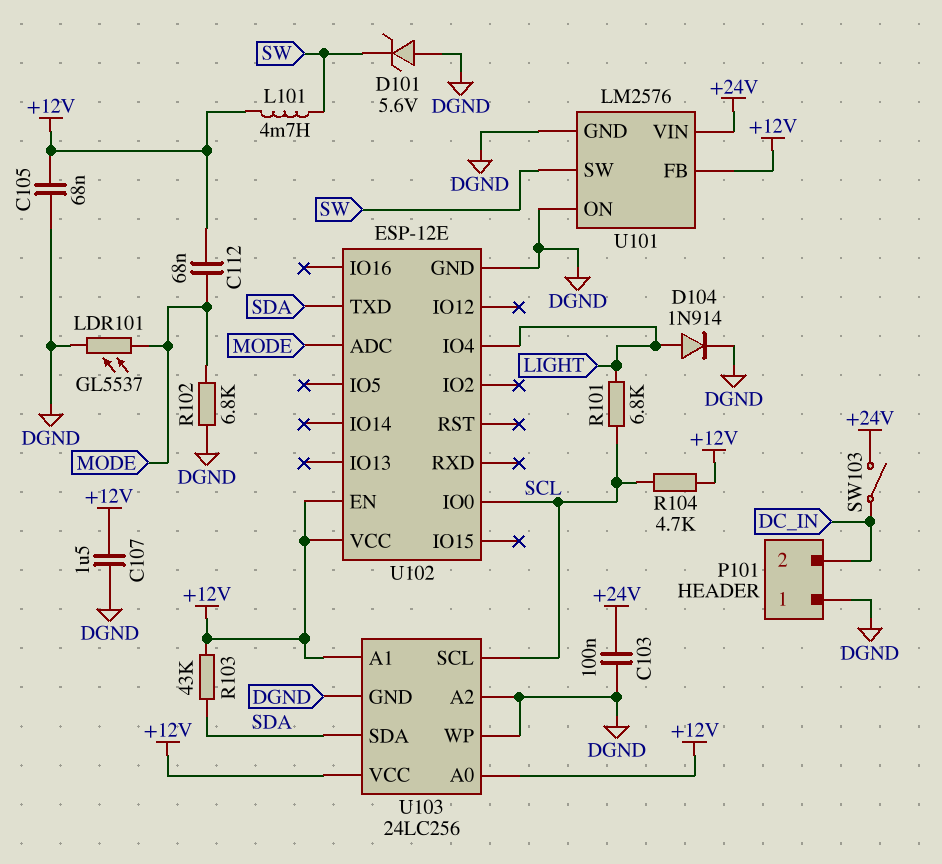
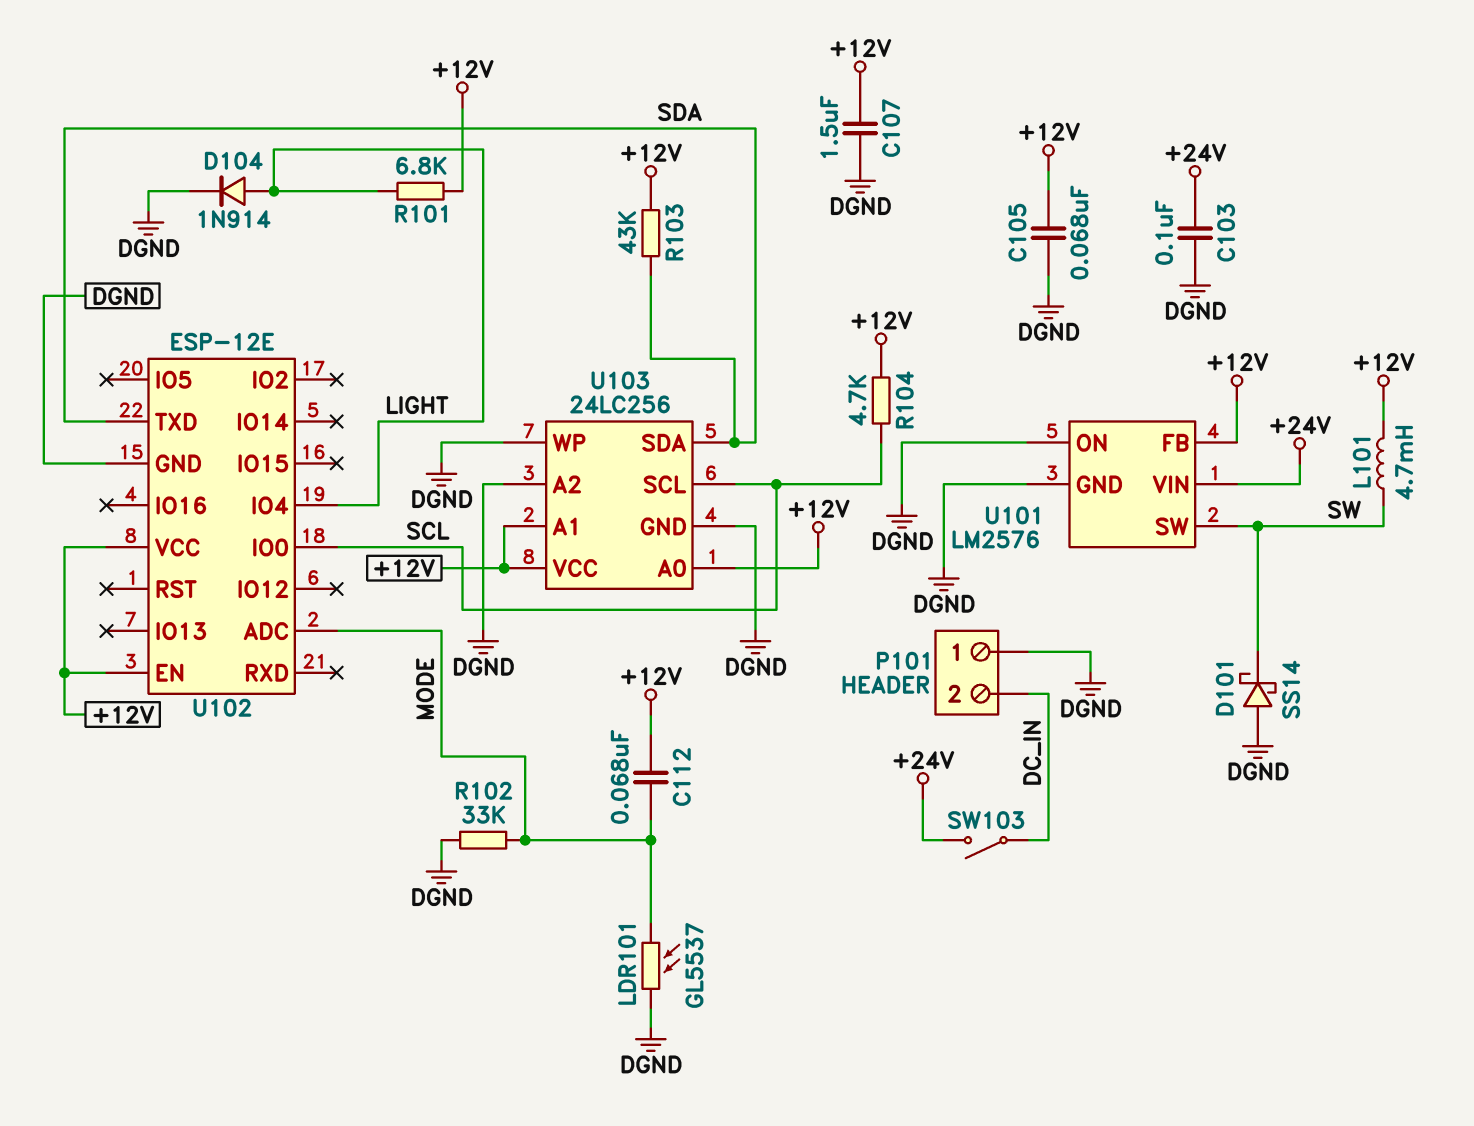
D101: zener 5.6V (A DGND, K SW) -> schottky SS14 (A DGND, K SW)
R101: 6.8k (LIGHT, SCL) -> 6.8k (+12V, LIGHT)
R102: 6.8k (DGND, MODE) -> 33k (DGND, MODE)

